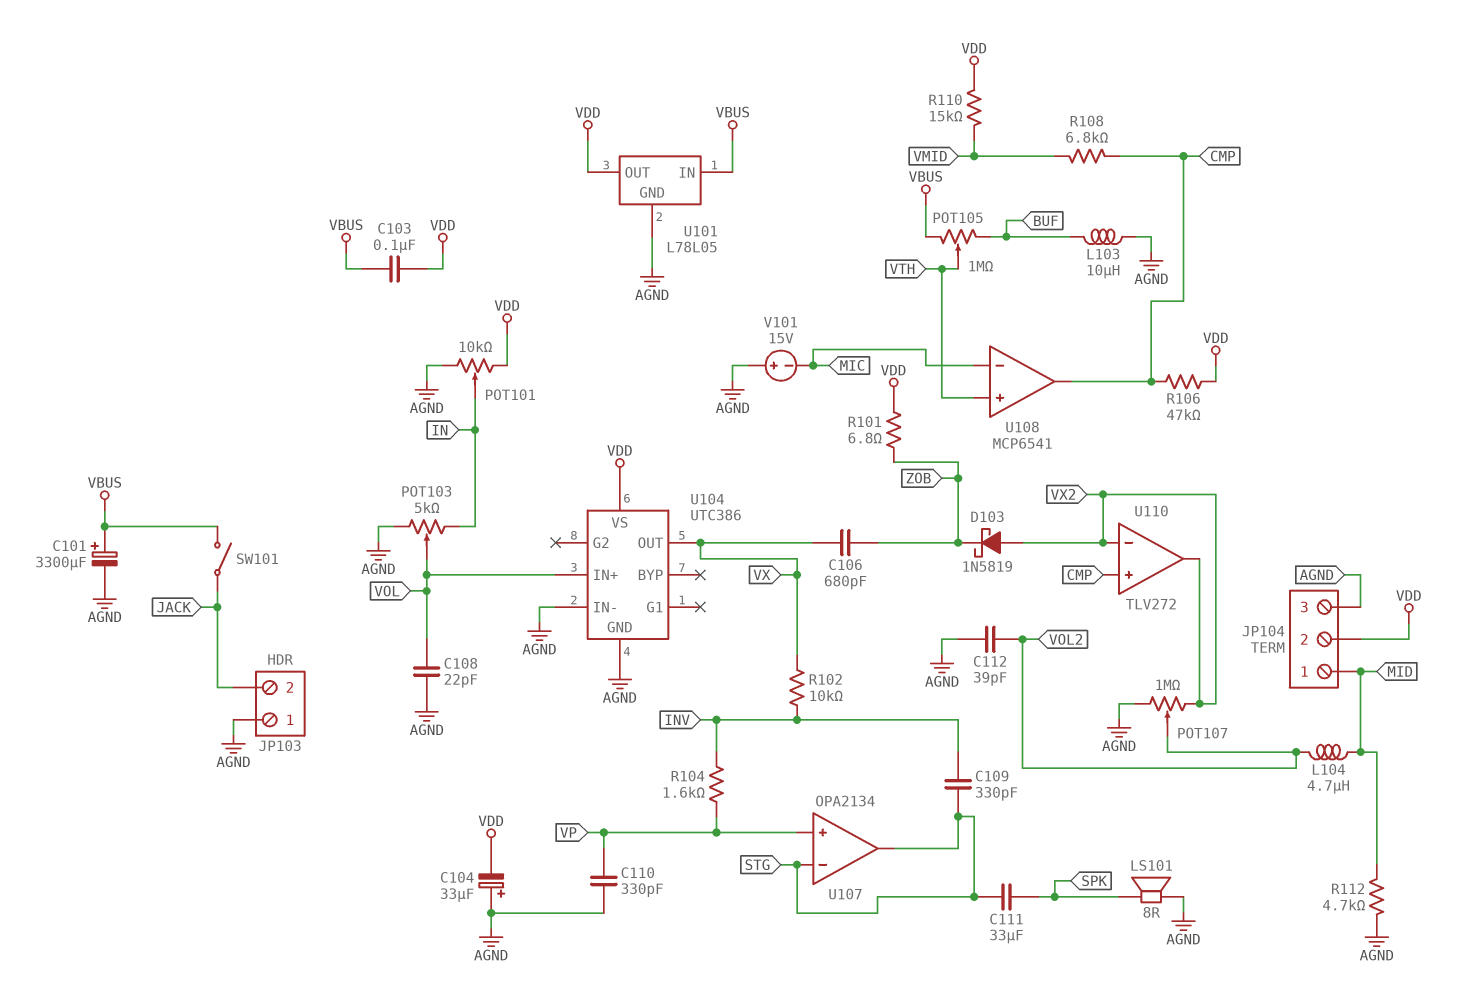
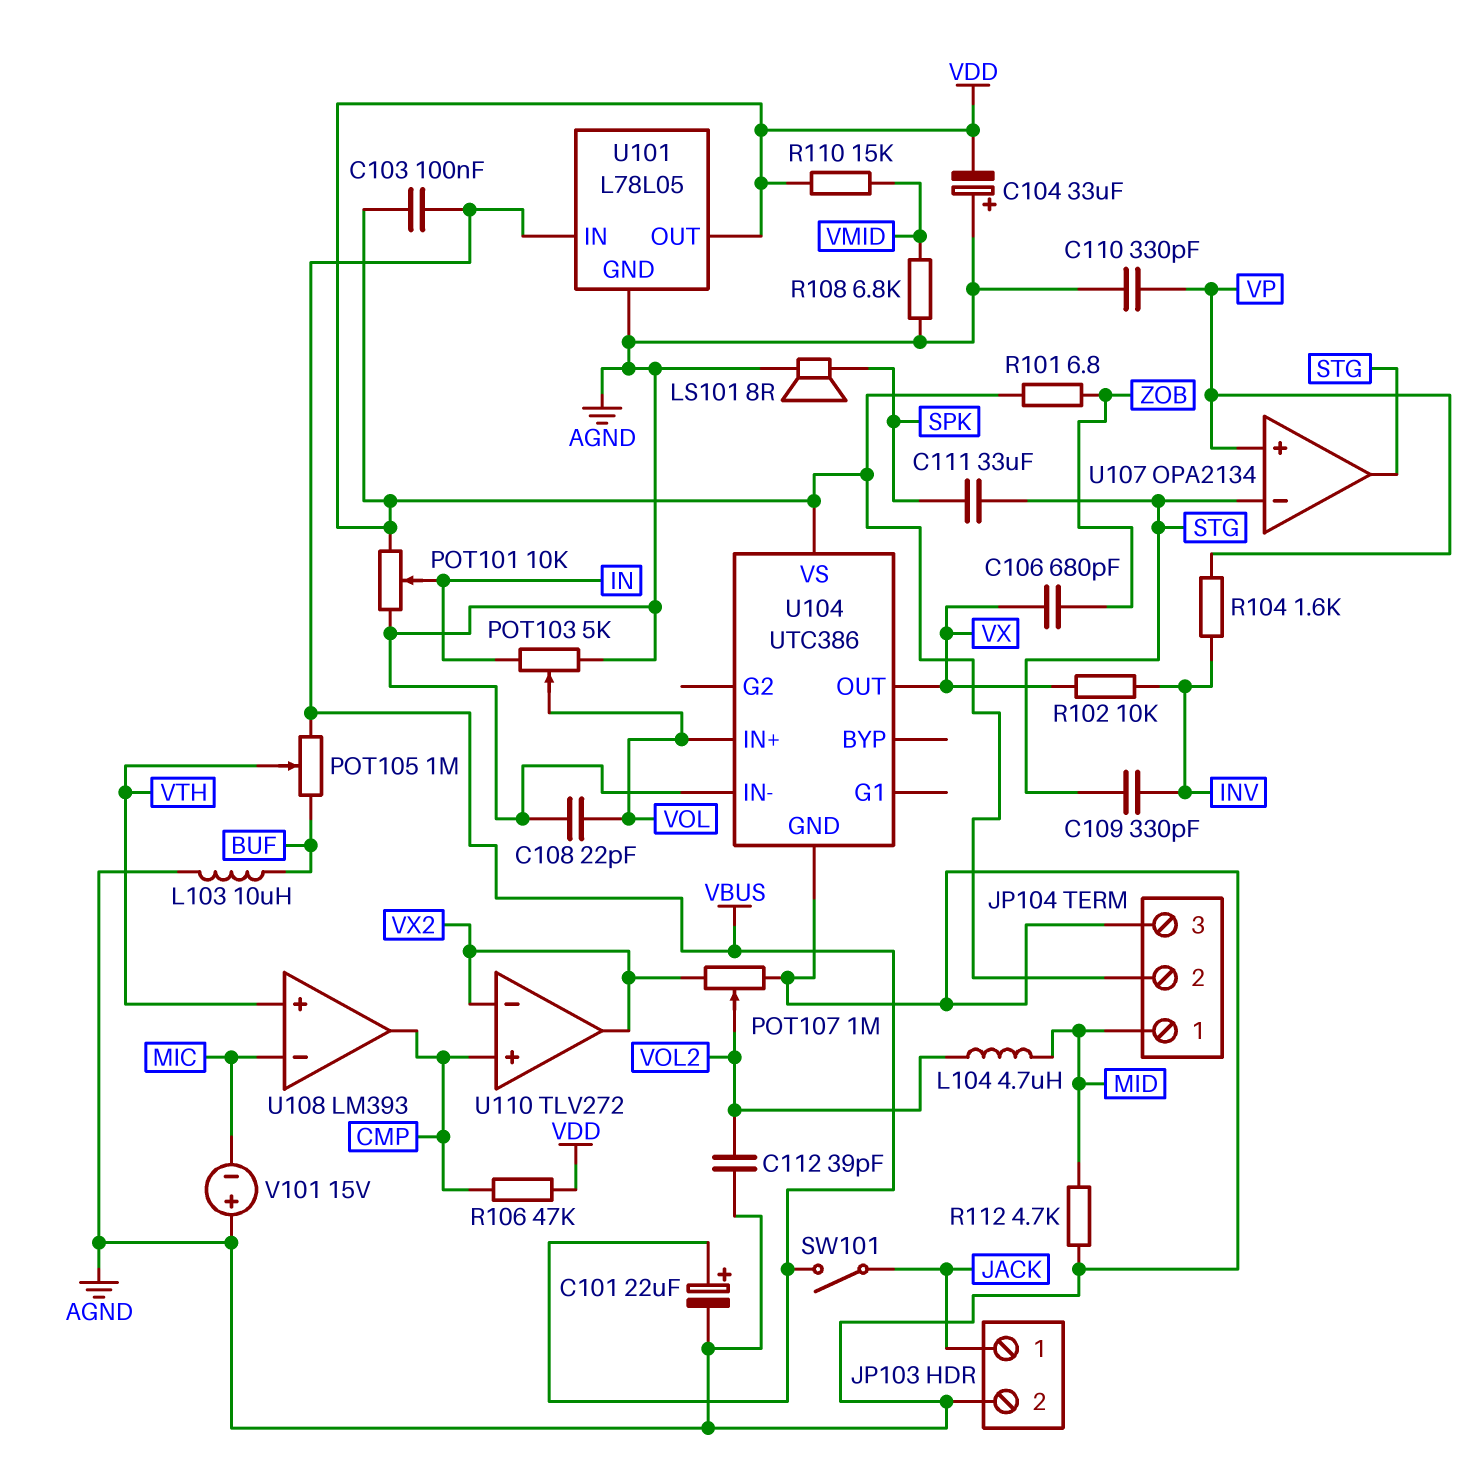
C101: 3300uF (plus VBUS, minus AGND) -> 22uF (plus VBUS, minus AGND)
D103: schottky 1N5819 (A VX2, K ZOB) -> none
JP103 pin 1: AGND -> JACK
JP103 pin 2: JACK -> AGND
R108: 6.8k (CMP, VMID) -> 6.8k (AGND, VMID)
U108: MCP6541 -> LM393

